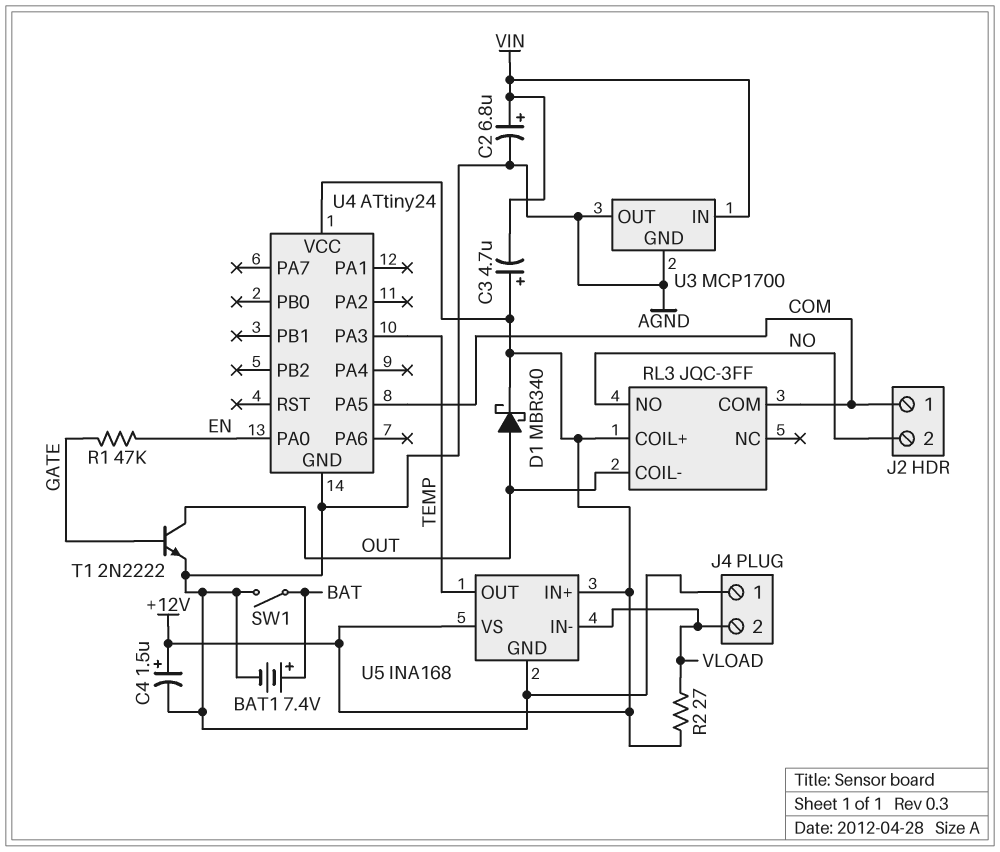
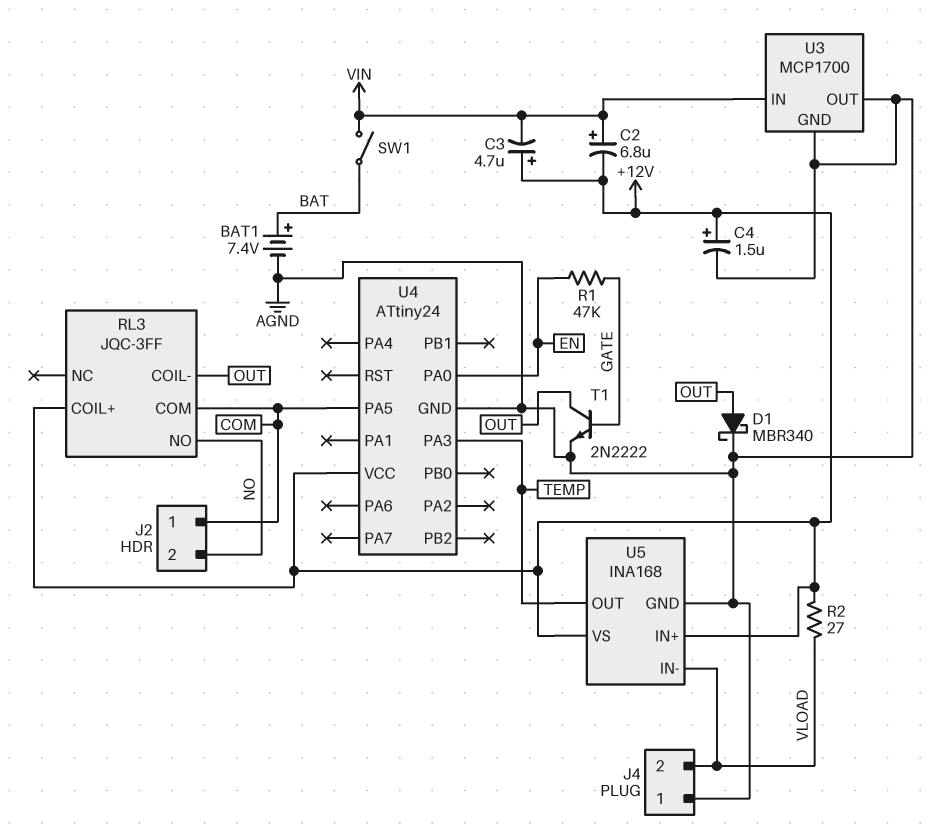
C2: 6.8uF (plus VIN, minus AGND) -> 6.8uF (plus VIN, minus +12V)
D1: schottky MBR340 (A OUT, K +12V) -> schottky MBR340 (A OUT, K AGND)
SW1: switch (AGND, BAT) -> switch (BAT, VIN)

